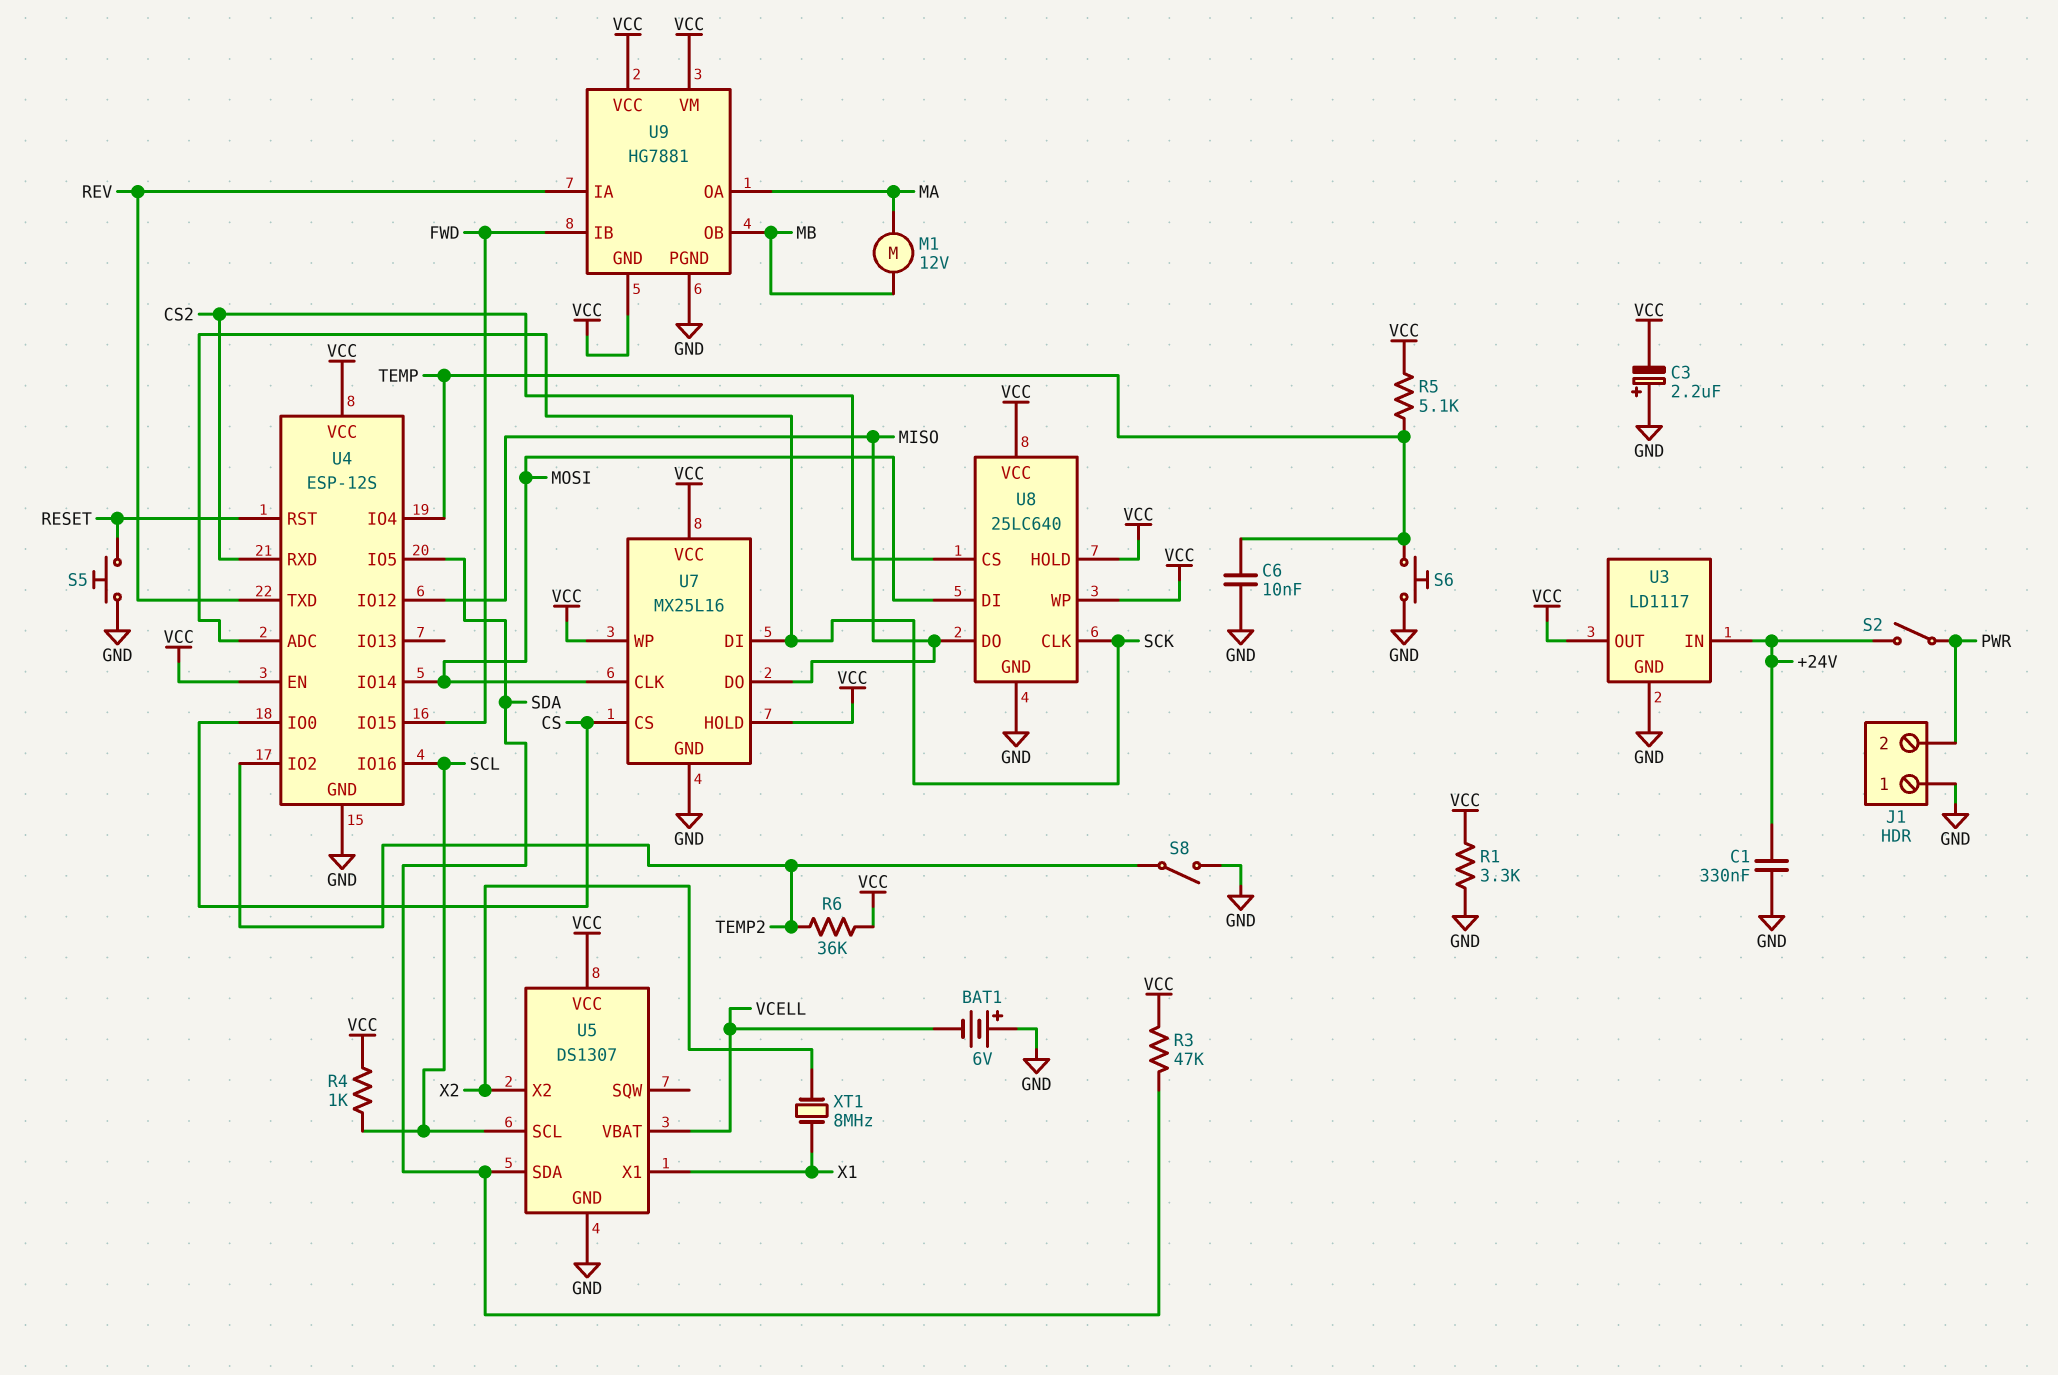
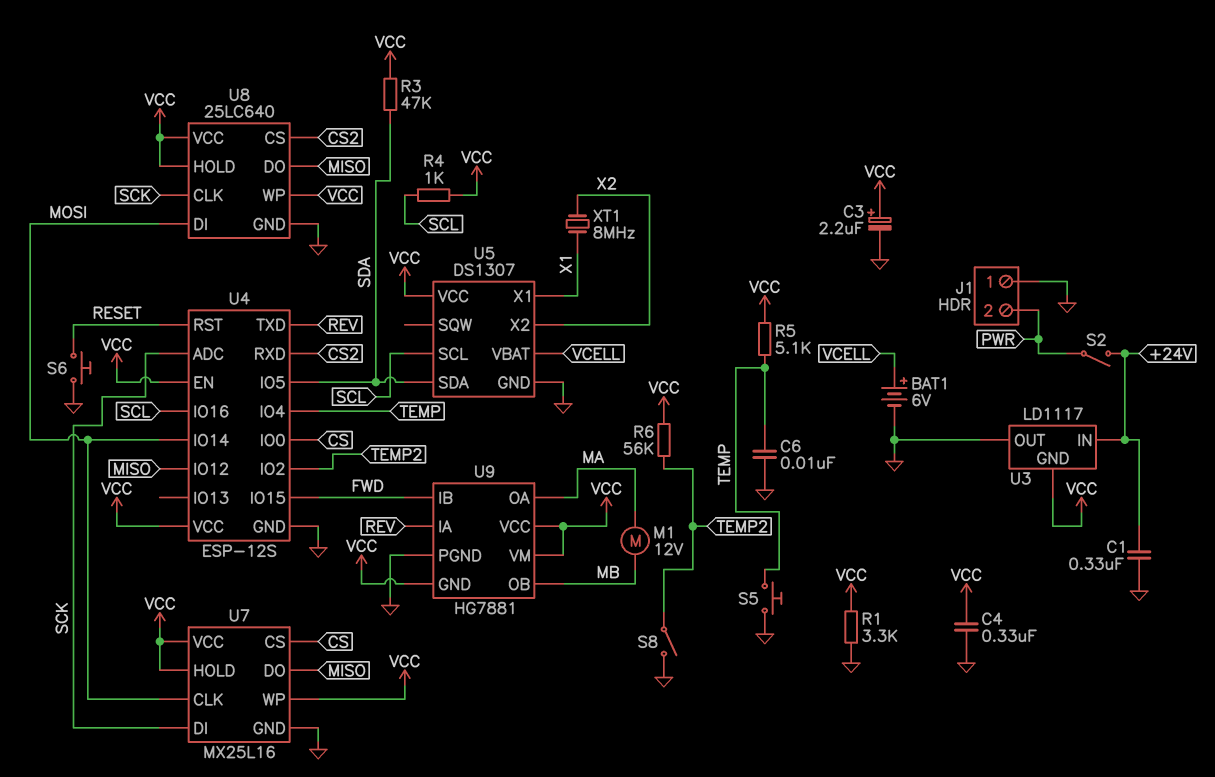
BAT1: 6V (plus GND, minus VCELL) -> 6V (plus VCELL, minus GND)
C3: 2.2uF (plus GND, minus VCC) -> 2.2uF (plus VCC, minus GND)
C4: none -> 330nF (GND, VCC)
R6: 36k (TEMP2, VCC) -> 56k (TEMP2, VCC)
S5: button (GND, RESET) -> button (GND, TEMP)
S6: button (GND, TEMP) -> button (GND, RESET)
U3 pin GND: GND -> VCC
U3 pin OUT: VCC -> GND

